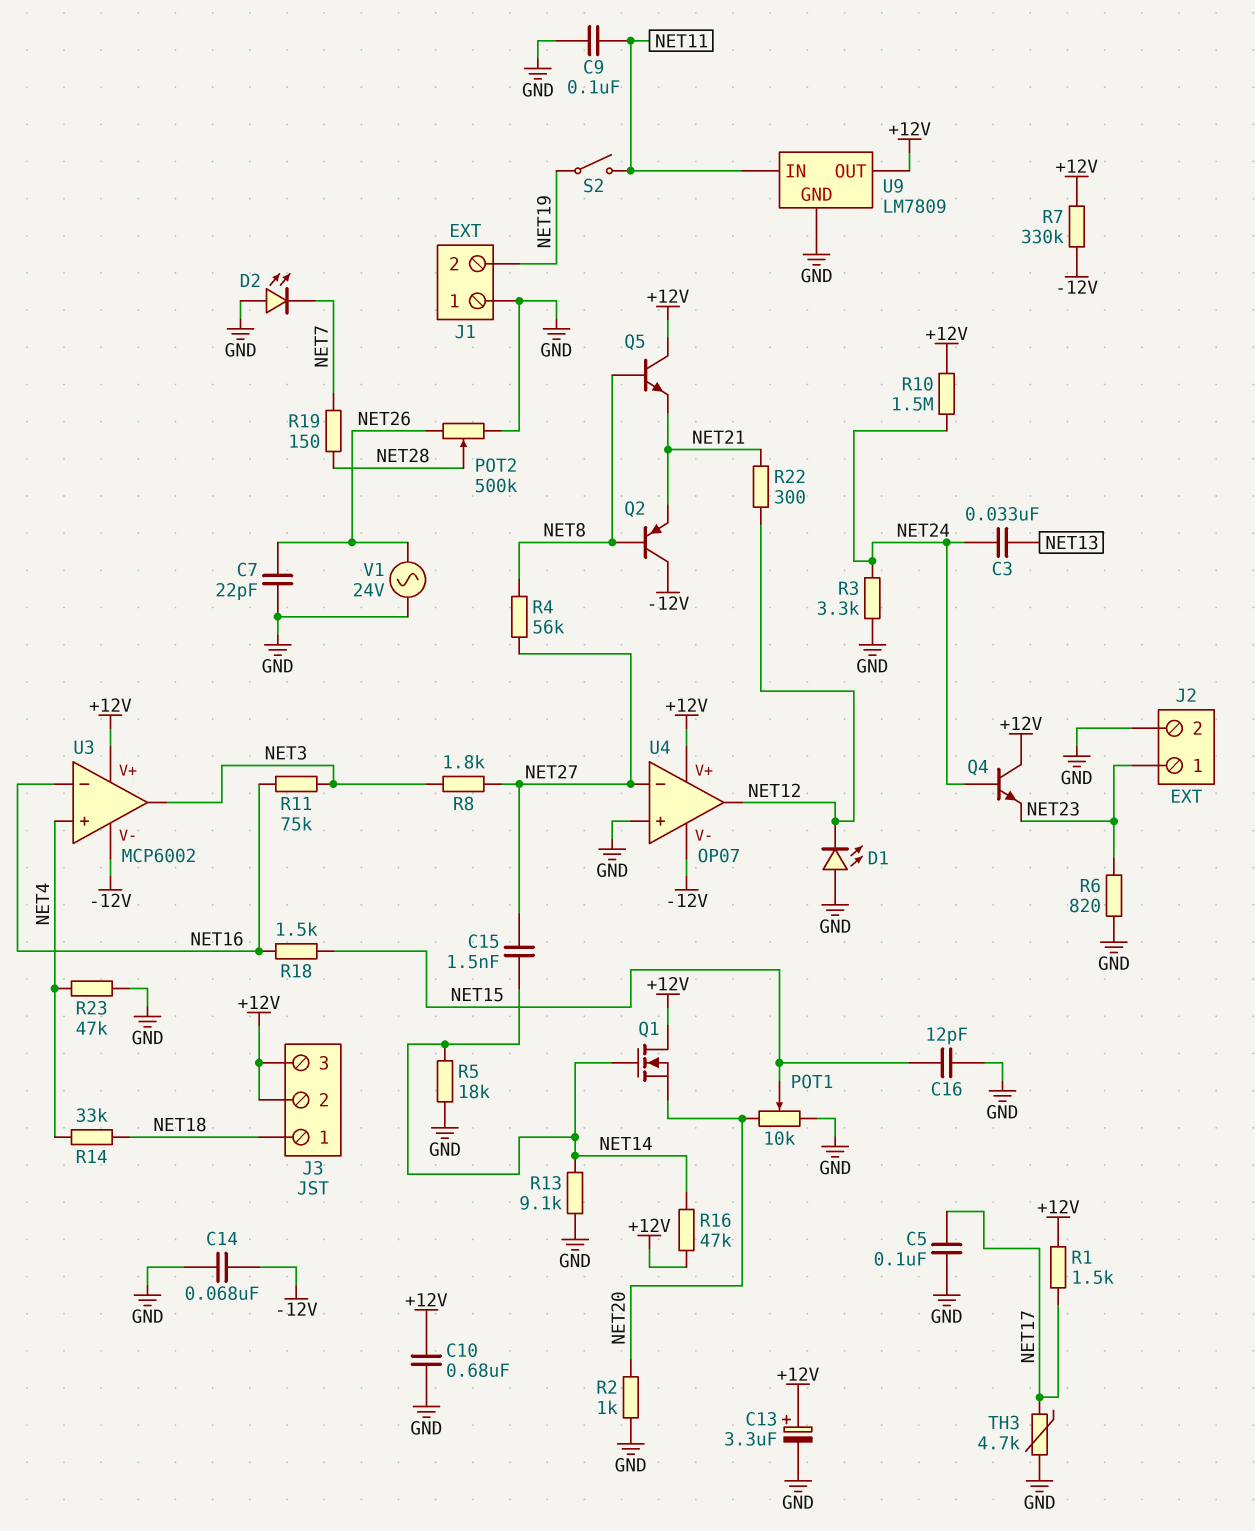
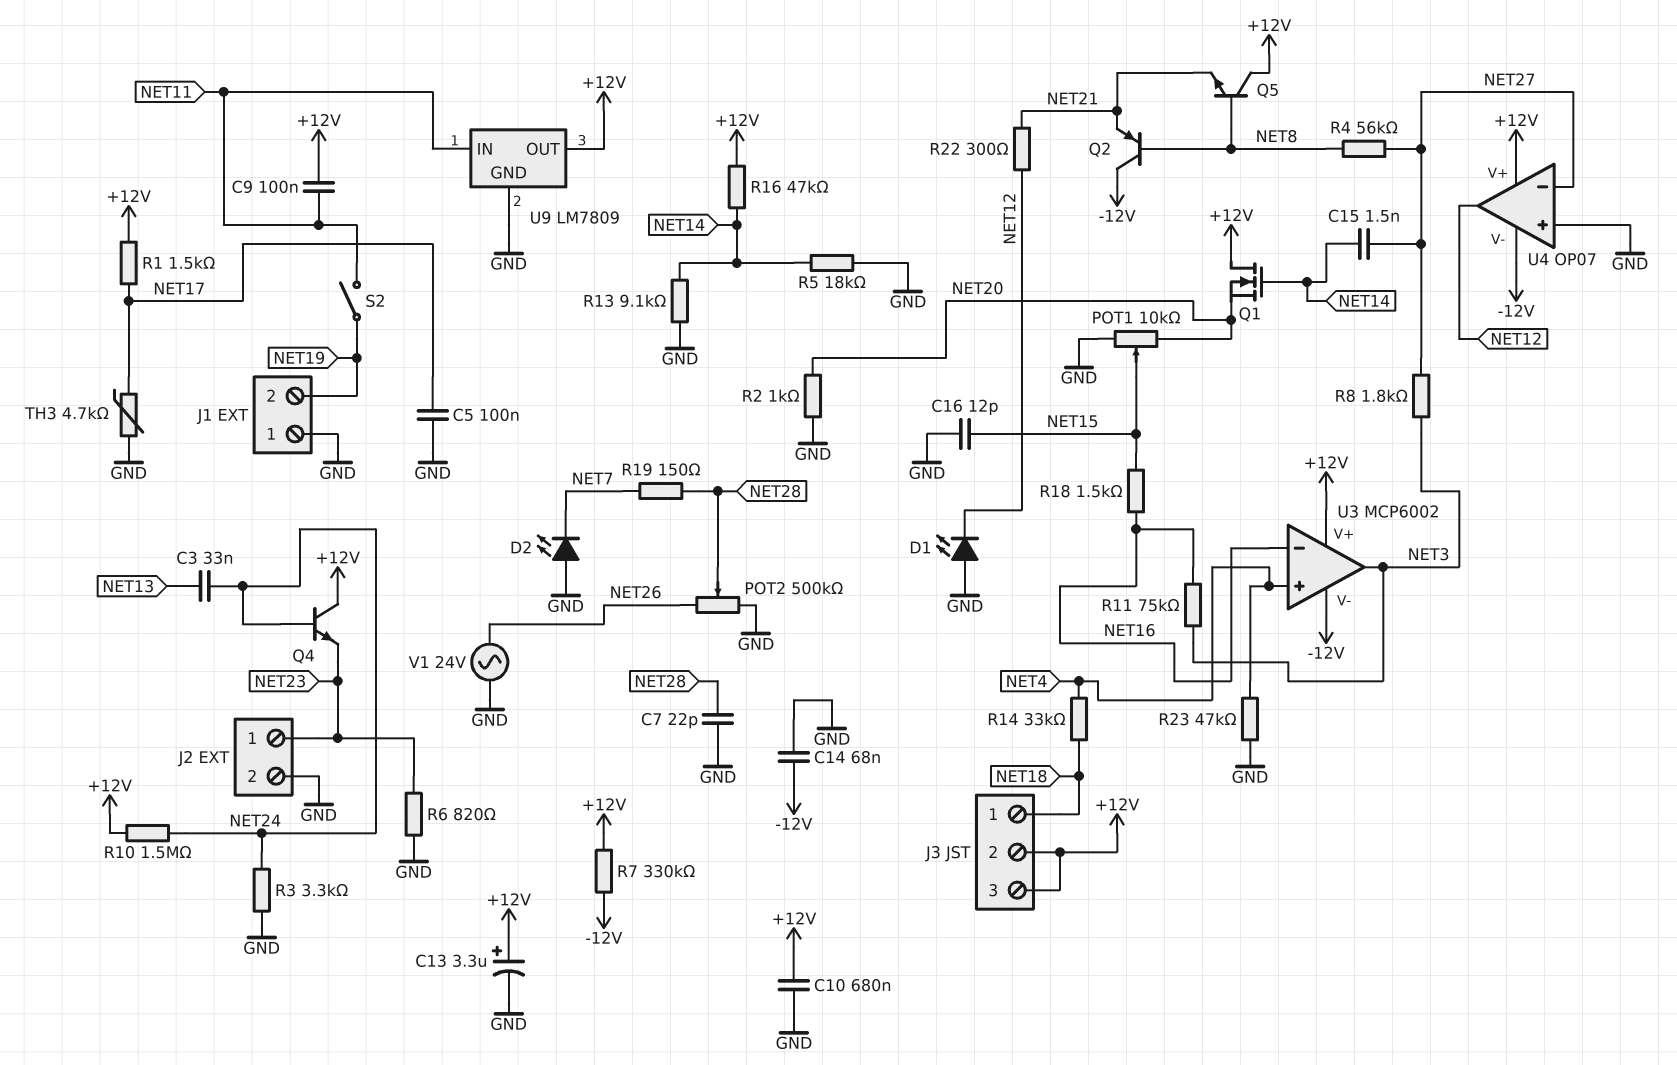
C7: 22pF (GND, NET26) -> 22pF (GND, NET28)
C9: 100nF (GND, NET11) -> 100nF (+12V, NET11)

